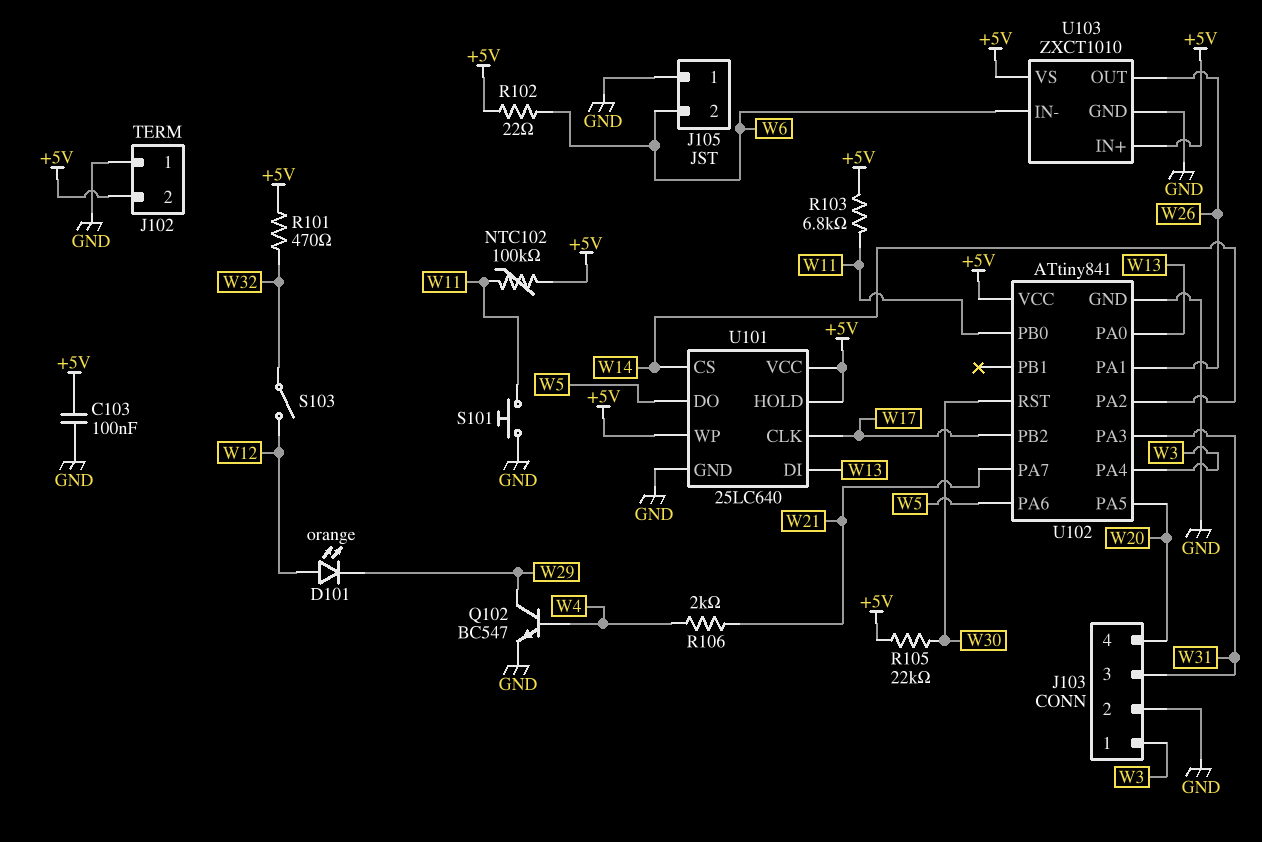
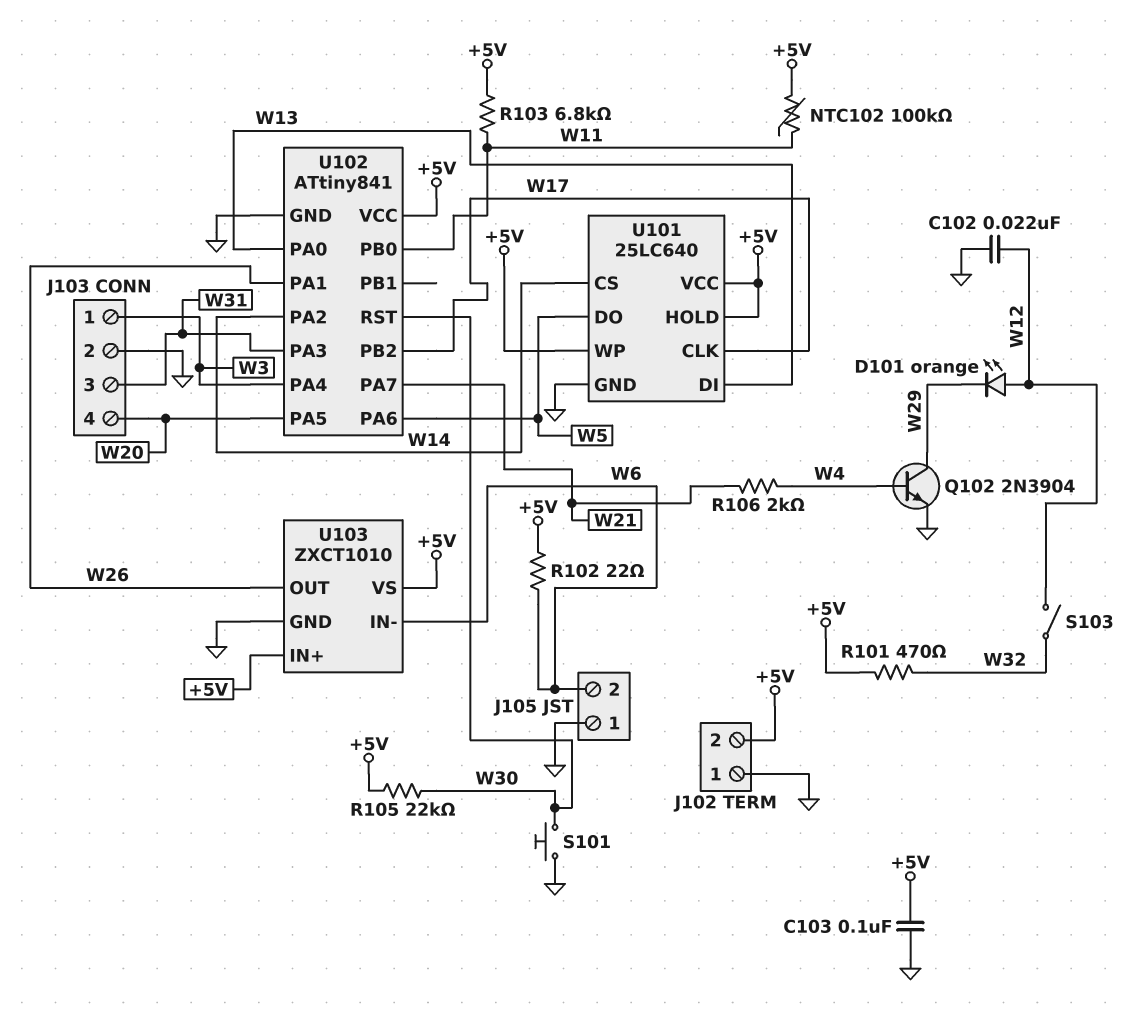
C102: none -> 22nF (GND, W12)
Q102: NPN BC547 (B W4, C W29, E GND) -> NPN 2N3904 (B W4, C W29, E GND)
S101: button (GND, W11) -> button (GND, W30)

